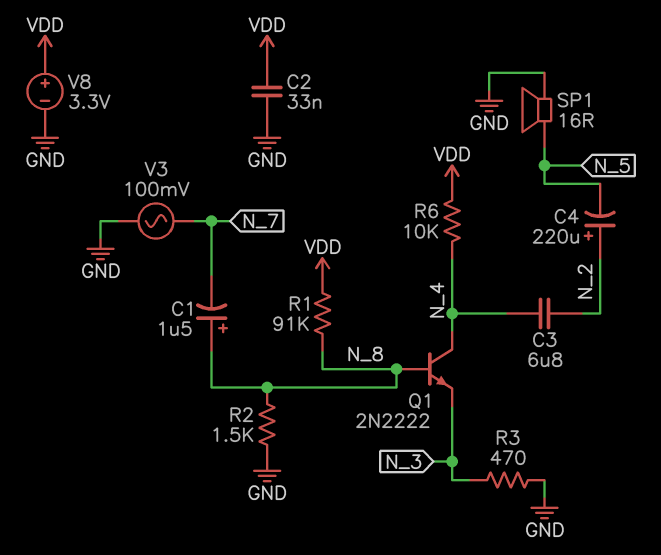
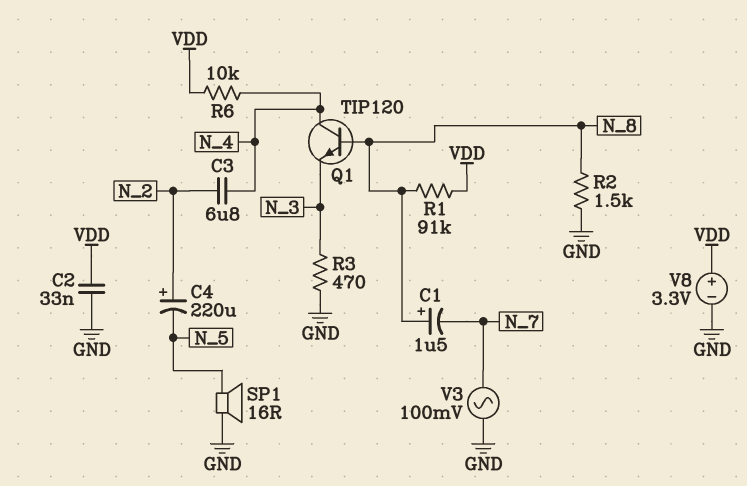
Q1: NPN 2N2222 (B N_8, C N_4, E N_3) -> NPN TIP120 (B N_8, C N_4, E N_3)

